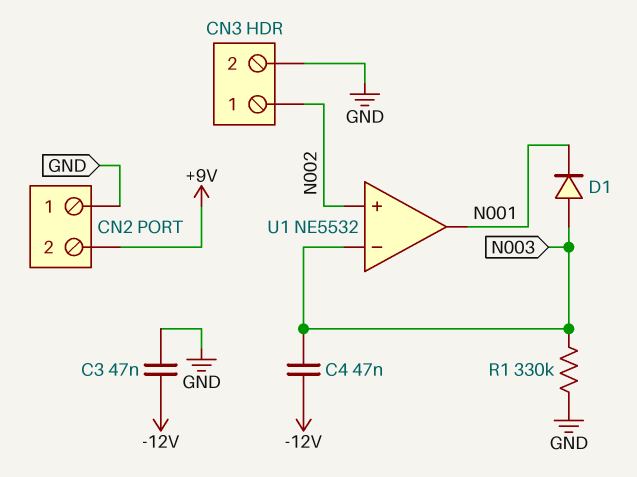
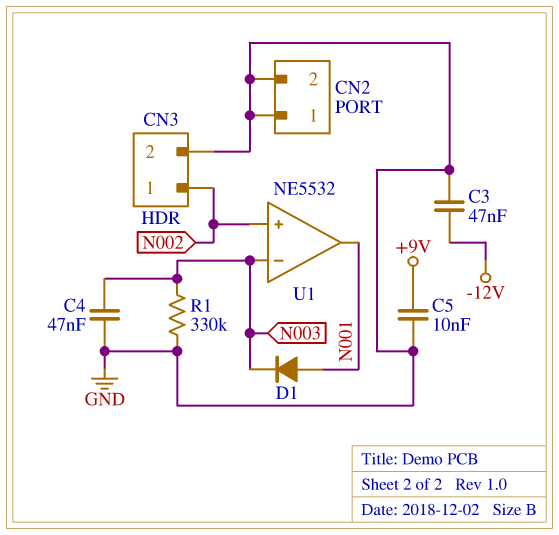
C4: 47nF (-12V, N003) -> 47nF (GND, N003)
C5: none -> 10nF (+9V, GND)
CN2 pin 2: +9V -> GND
D1: diode (A N003, K N001) -> diode (A N001, K N003)

